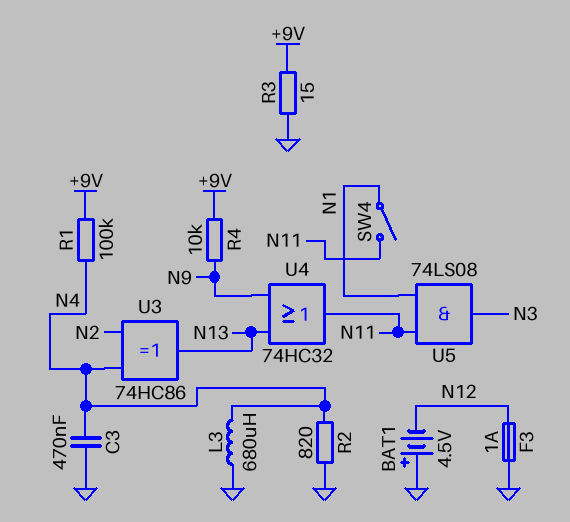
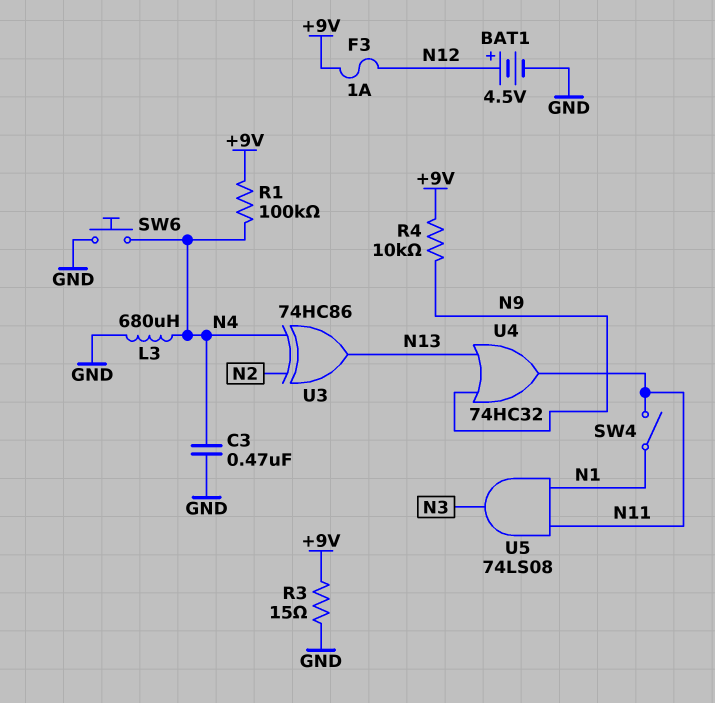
BAT1: 4.5V (plus GND, minus N12) -> 4.5V (plus N12, minus GND)
F3: 1A (GND, N12) -> 1A (+9V, N12)
R2: 820 (GND, N4) -> none
SW6: none -> button (GND, N4)

